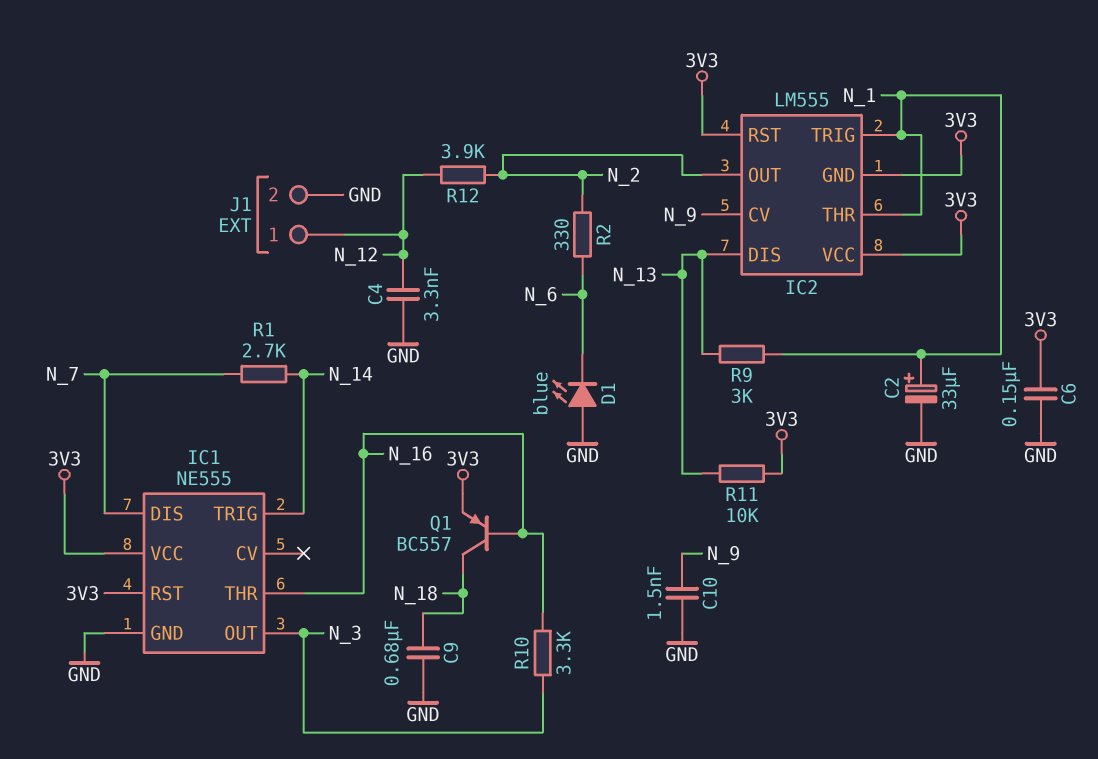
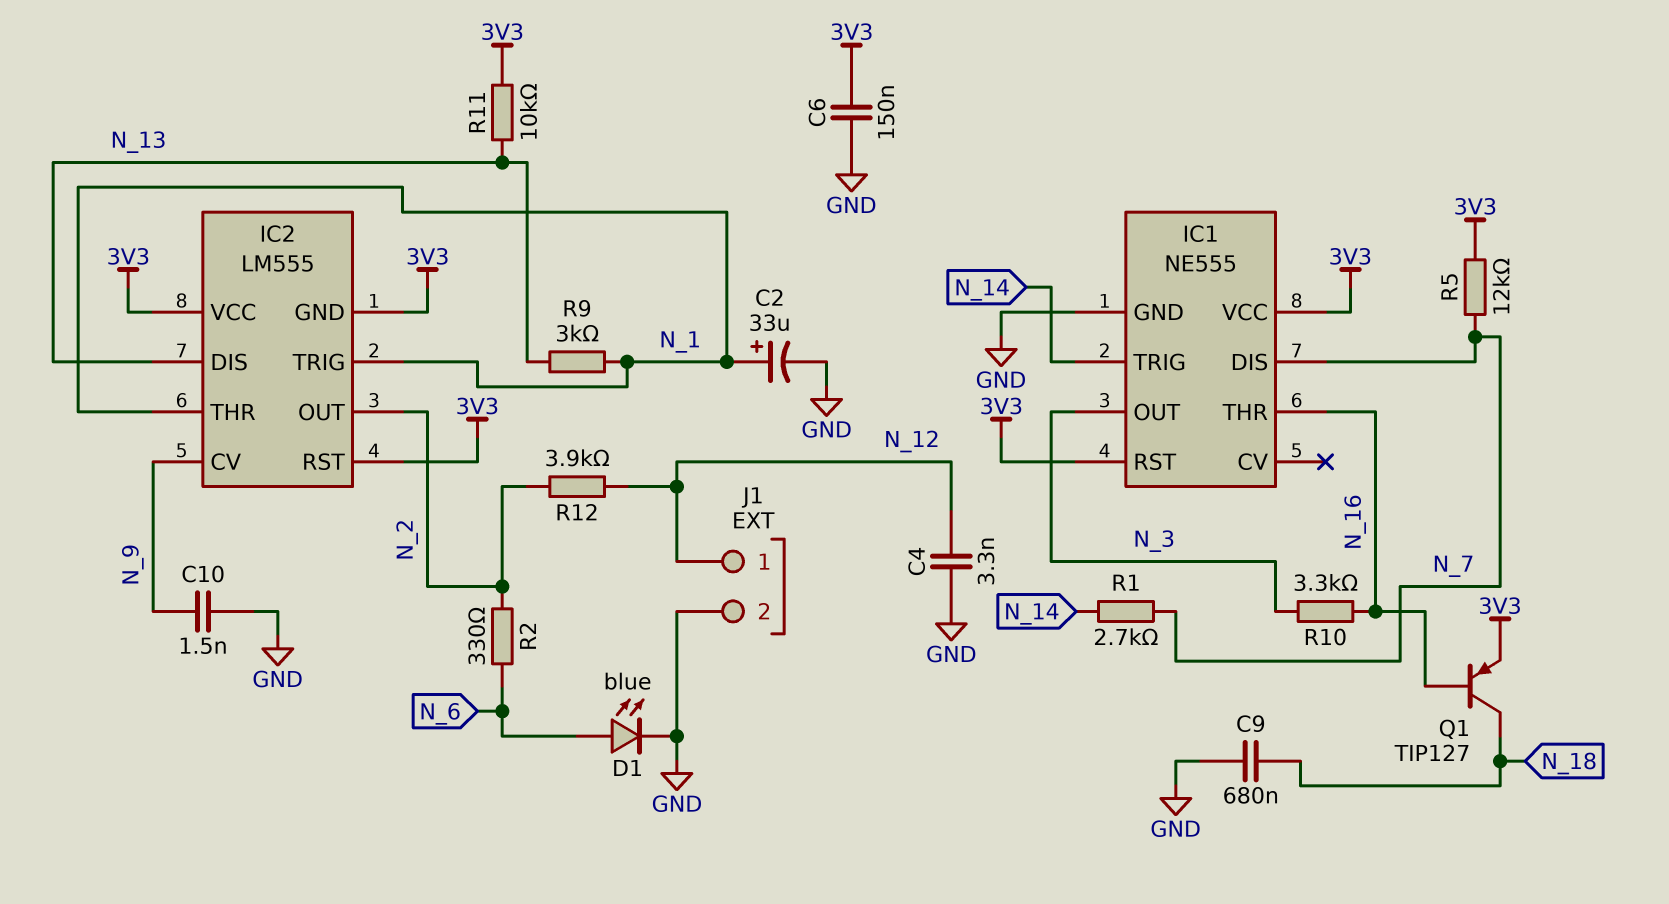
D1: LED blue (A GND, K N_6) -> LED blue (A N_6, K GND)
Q1: PNP BC557 (B N_16, C N_18, E 3V3) -> PNP TIP127 (B N_16, C N_18, E 3V3)
R5: none -> 12k (3V3, N_7)

